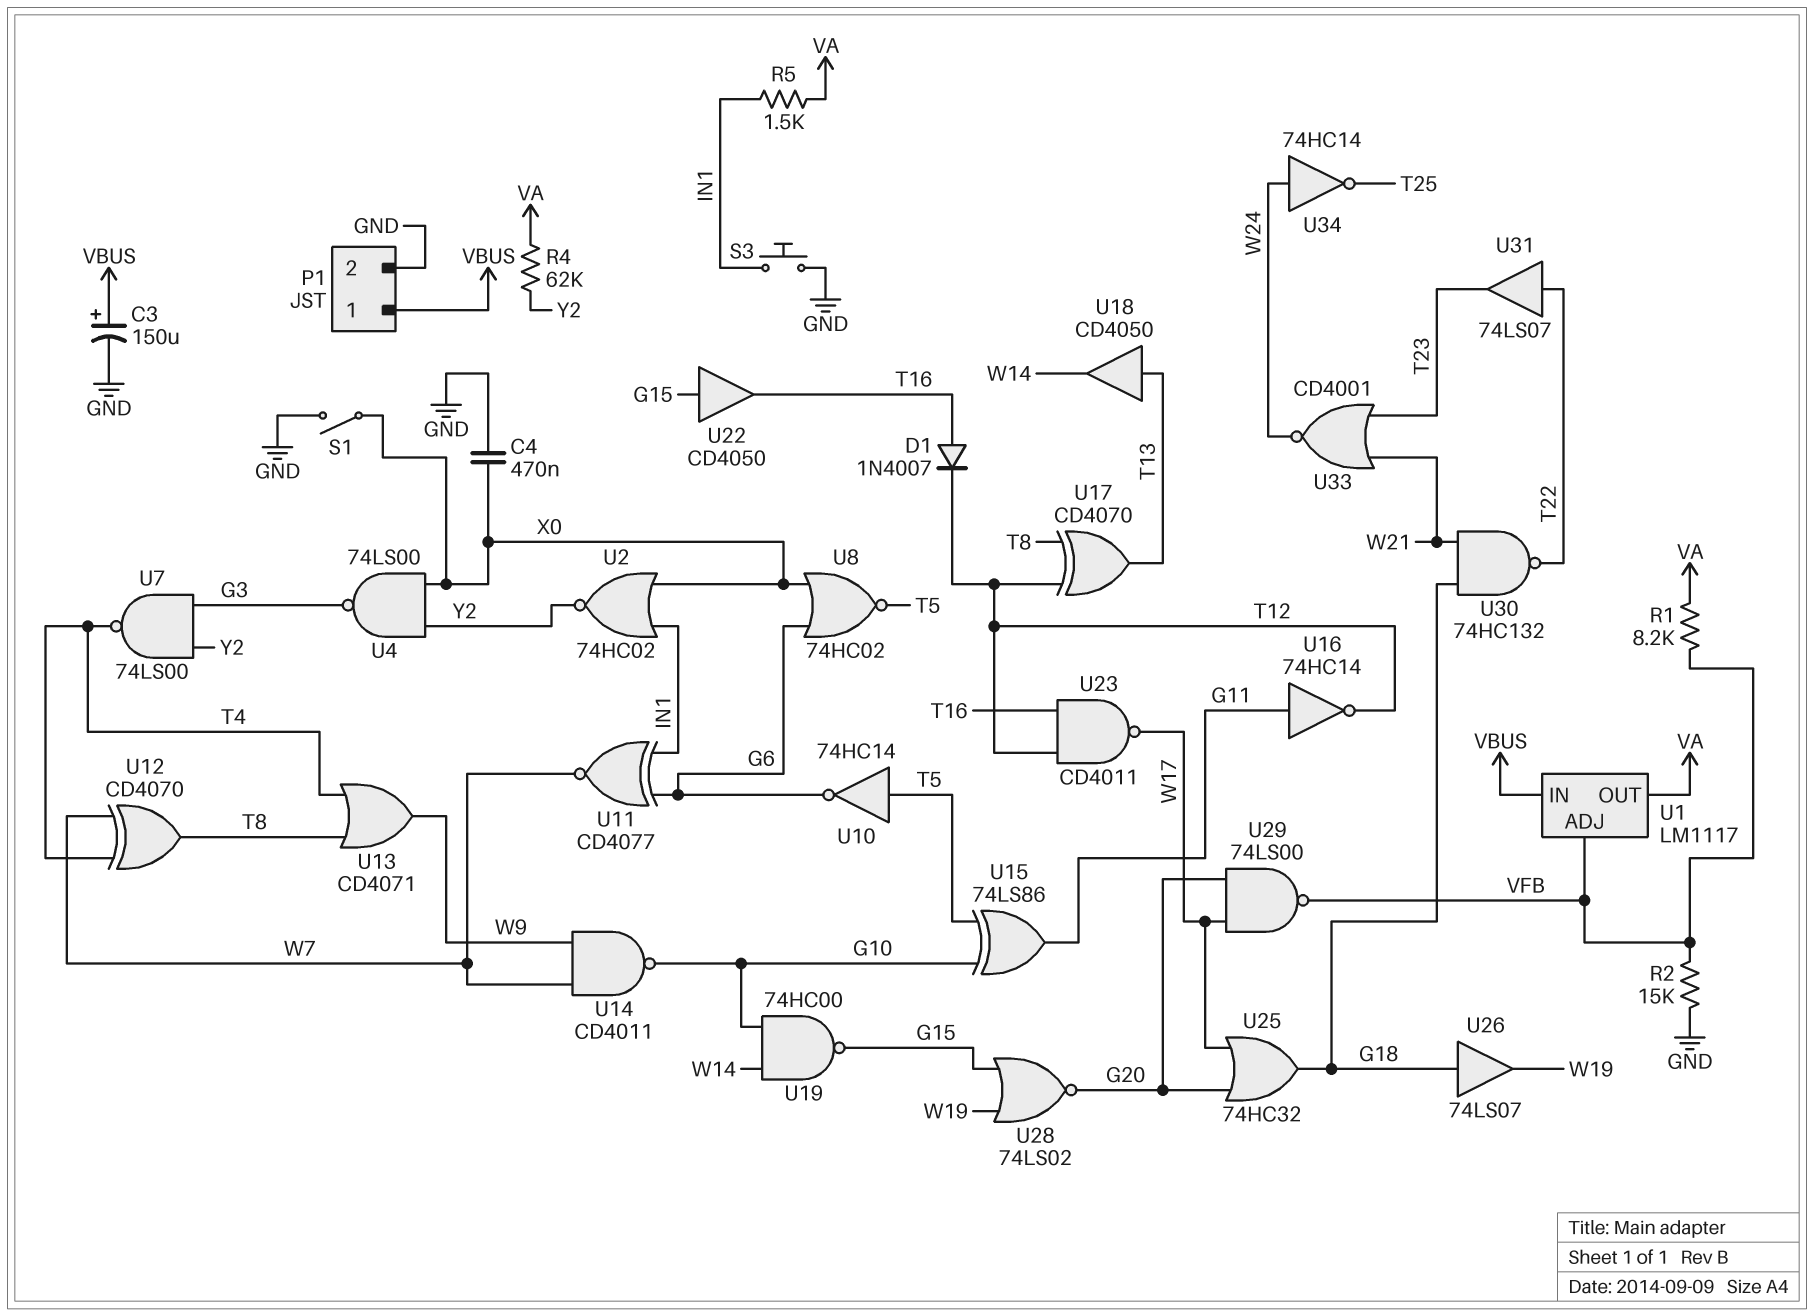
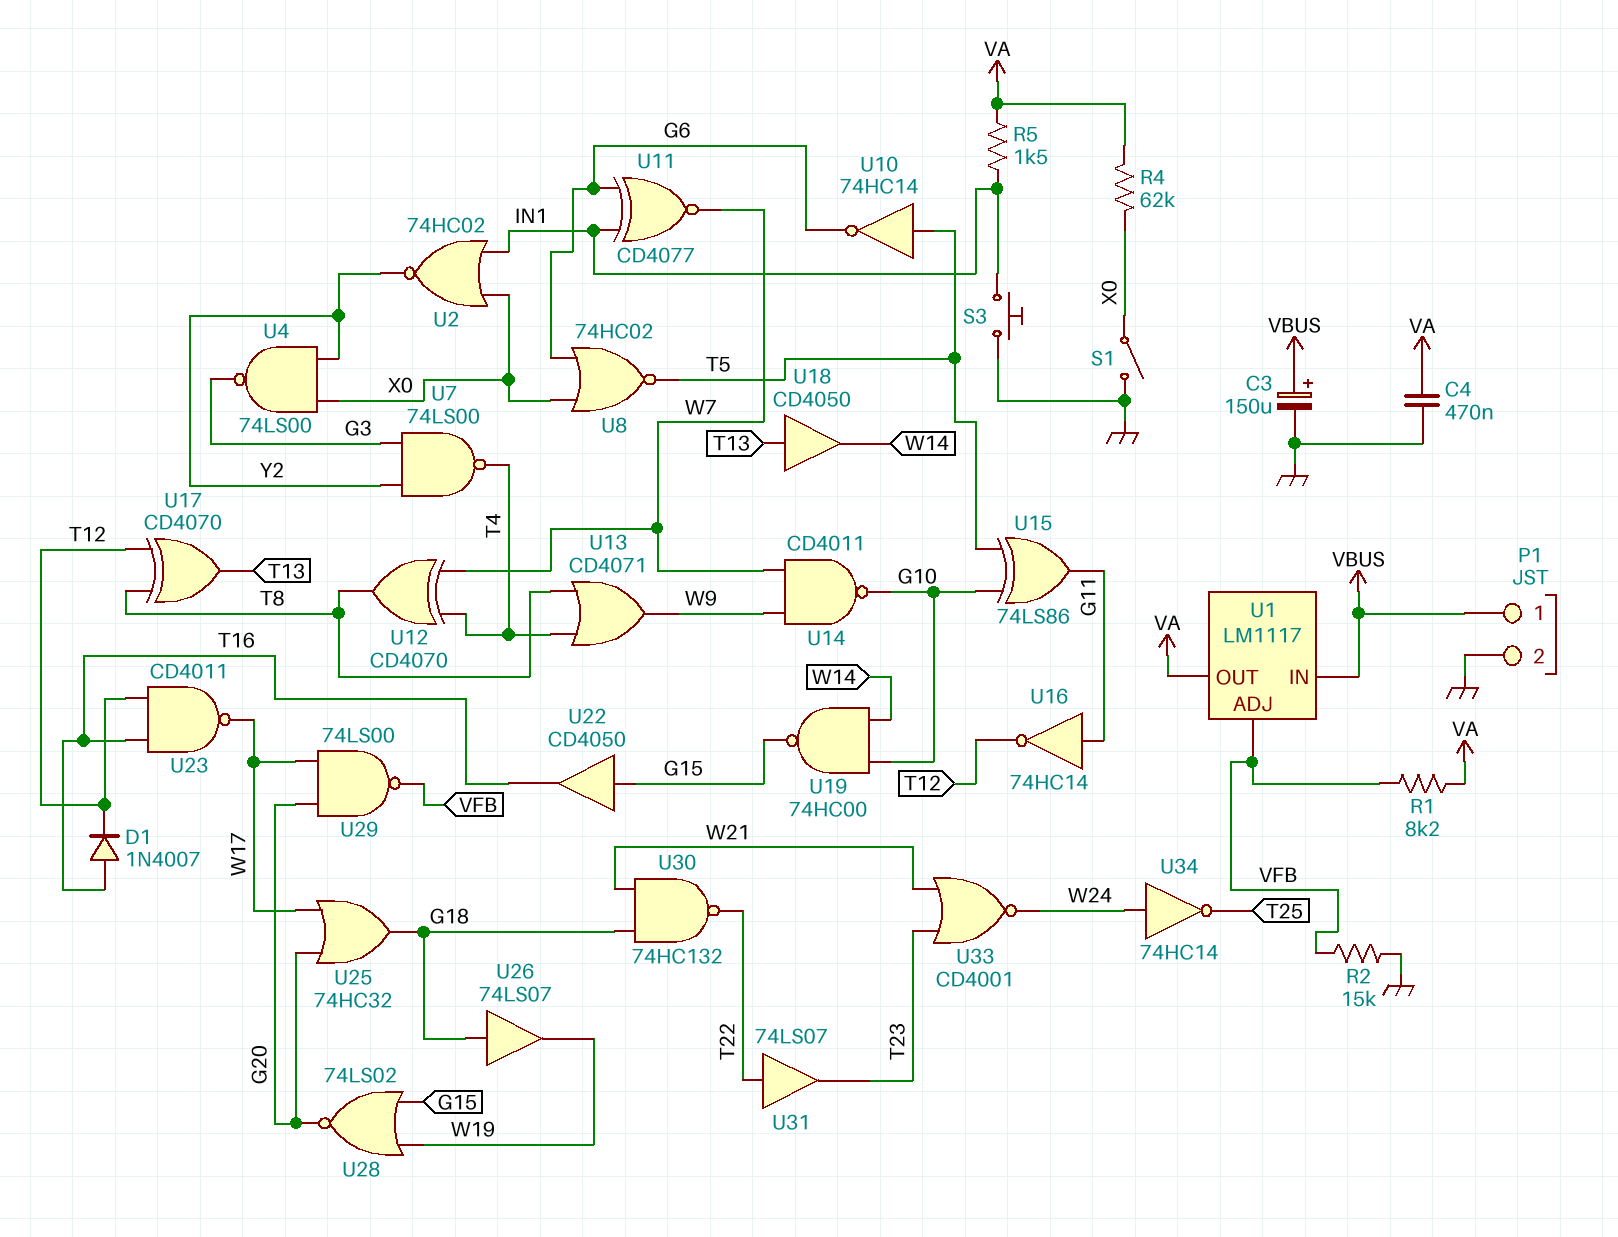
C4: 470nF (GND, X0) -> 470nF (GND, VA)
R4: 62k (VA, Y2) -> 62k (VA, X0)

